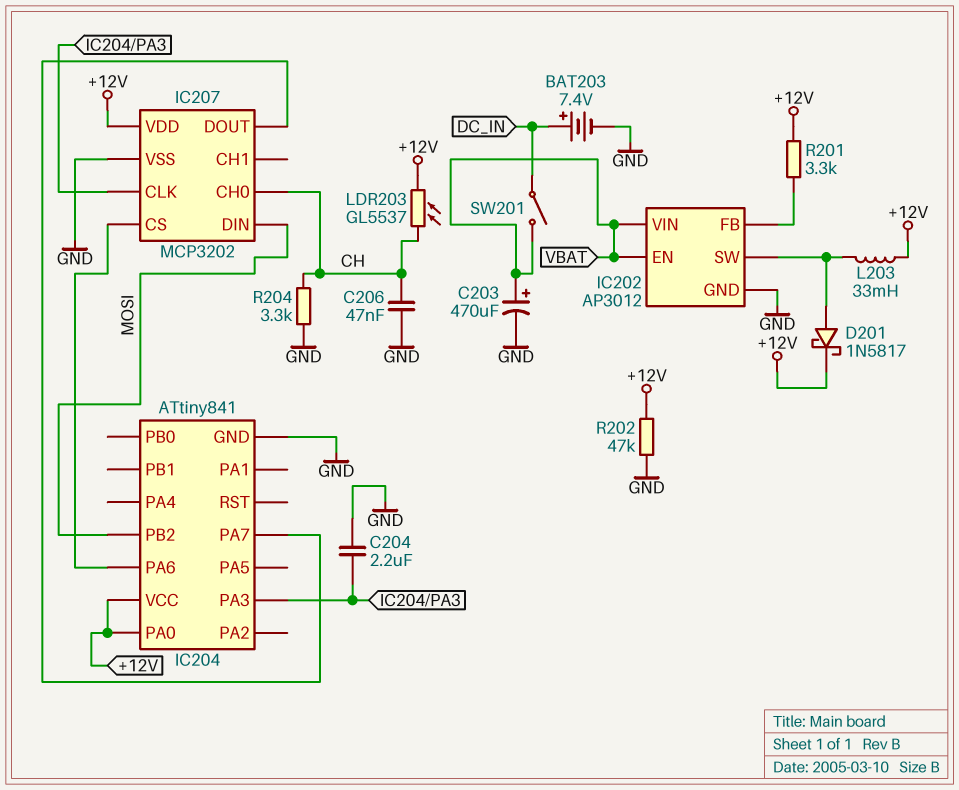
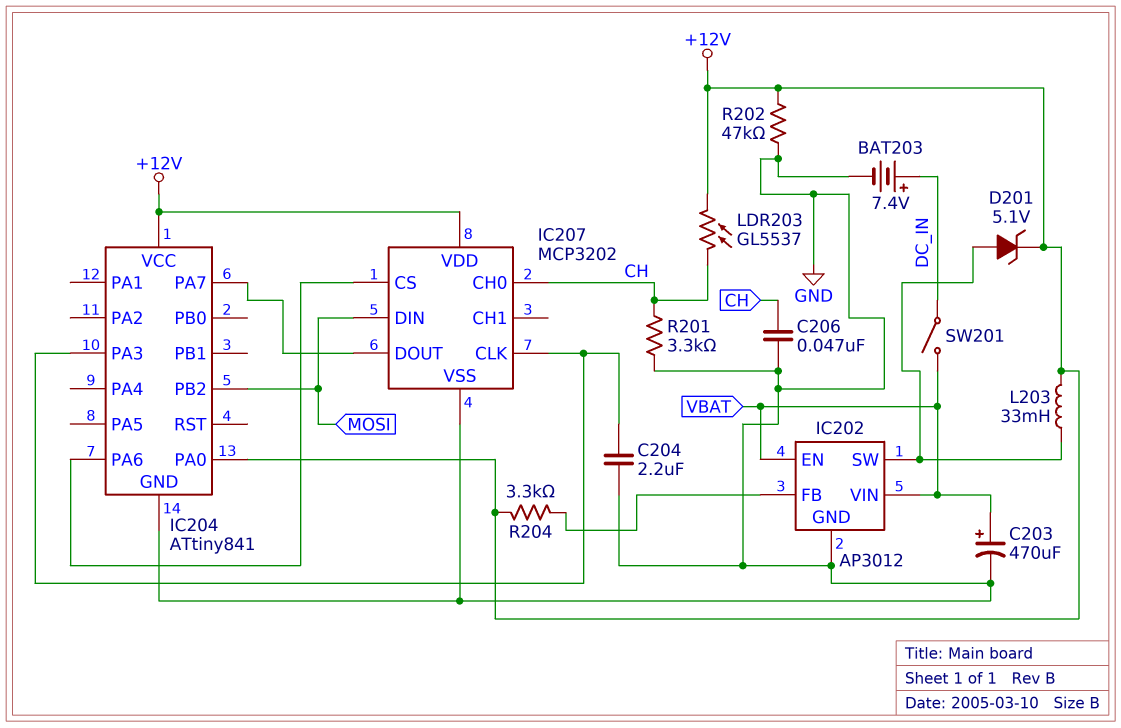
D201: schottky 1N5817 (A IC202/SW, K +12V) -> zener 5.1V (A IC202/SW, K +12V)
R201: 3.3k (+12V, IC202/FB) -> 3.3k (CH, GND)
R204: 3.3k (CH, GND) -> 3.3k (+12V, IC202/FB)

